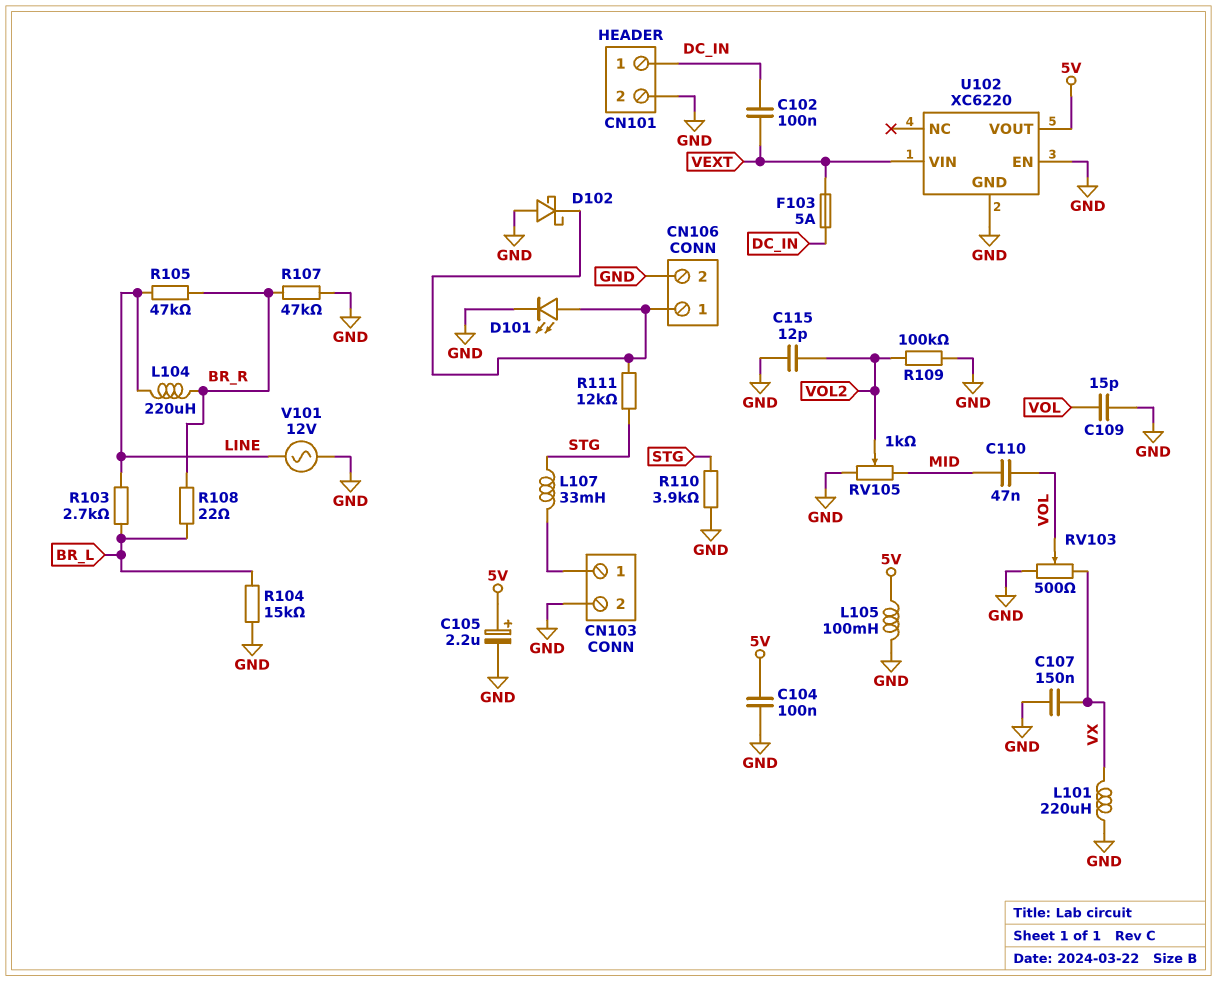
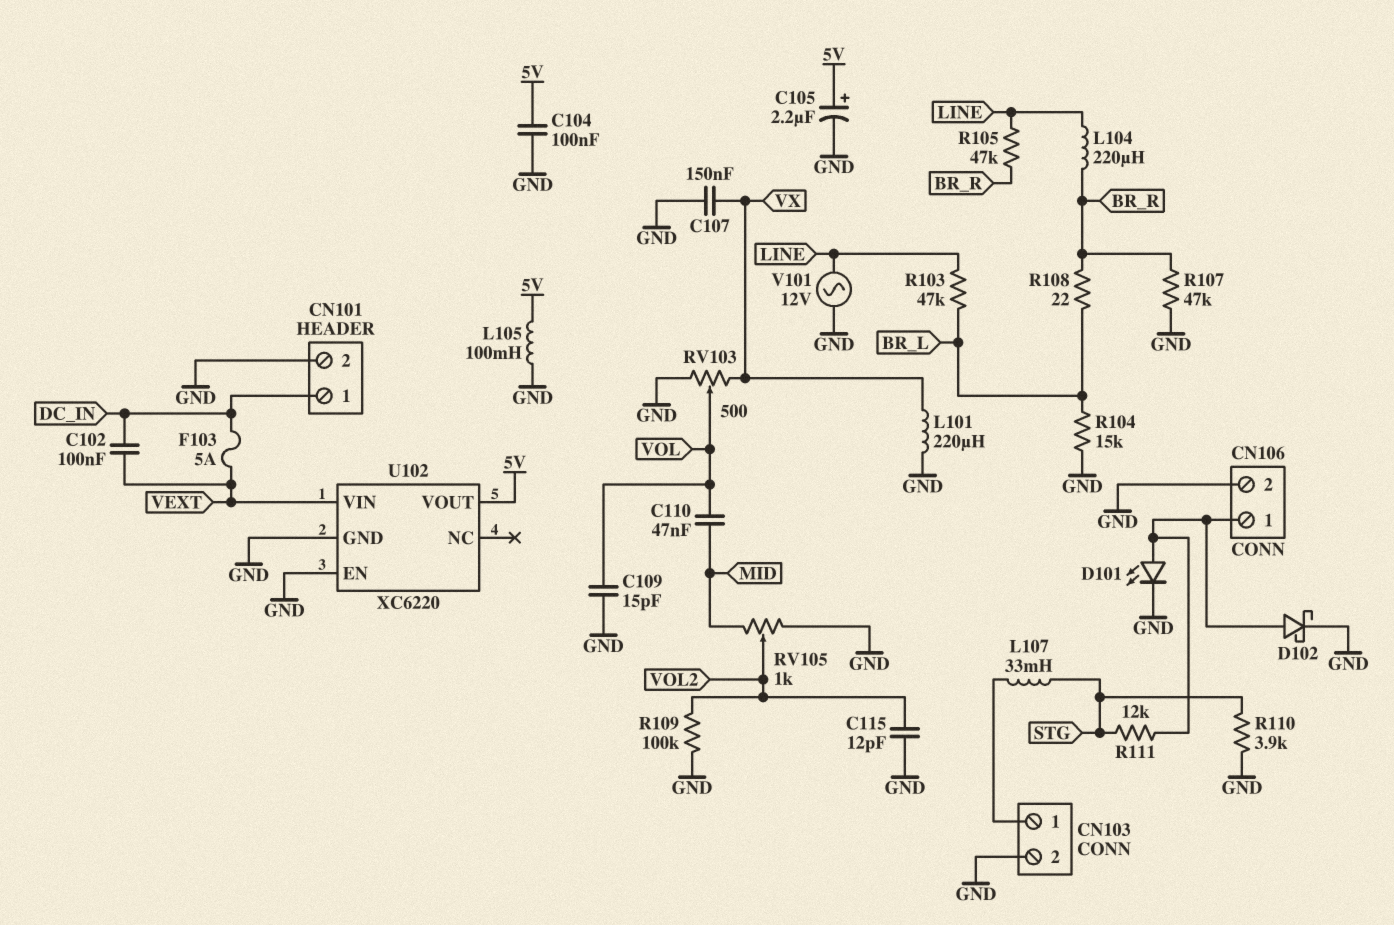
D102: schottky (A GND, K CN106/1) -> schottky (A CN106/1, K GND)
R103: 2.7k (BR_L, LINE) -> 47k (BR_L, LINE)

